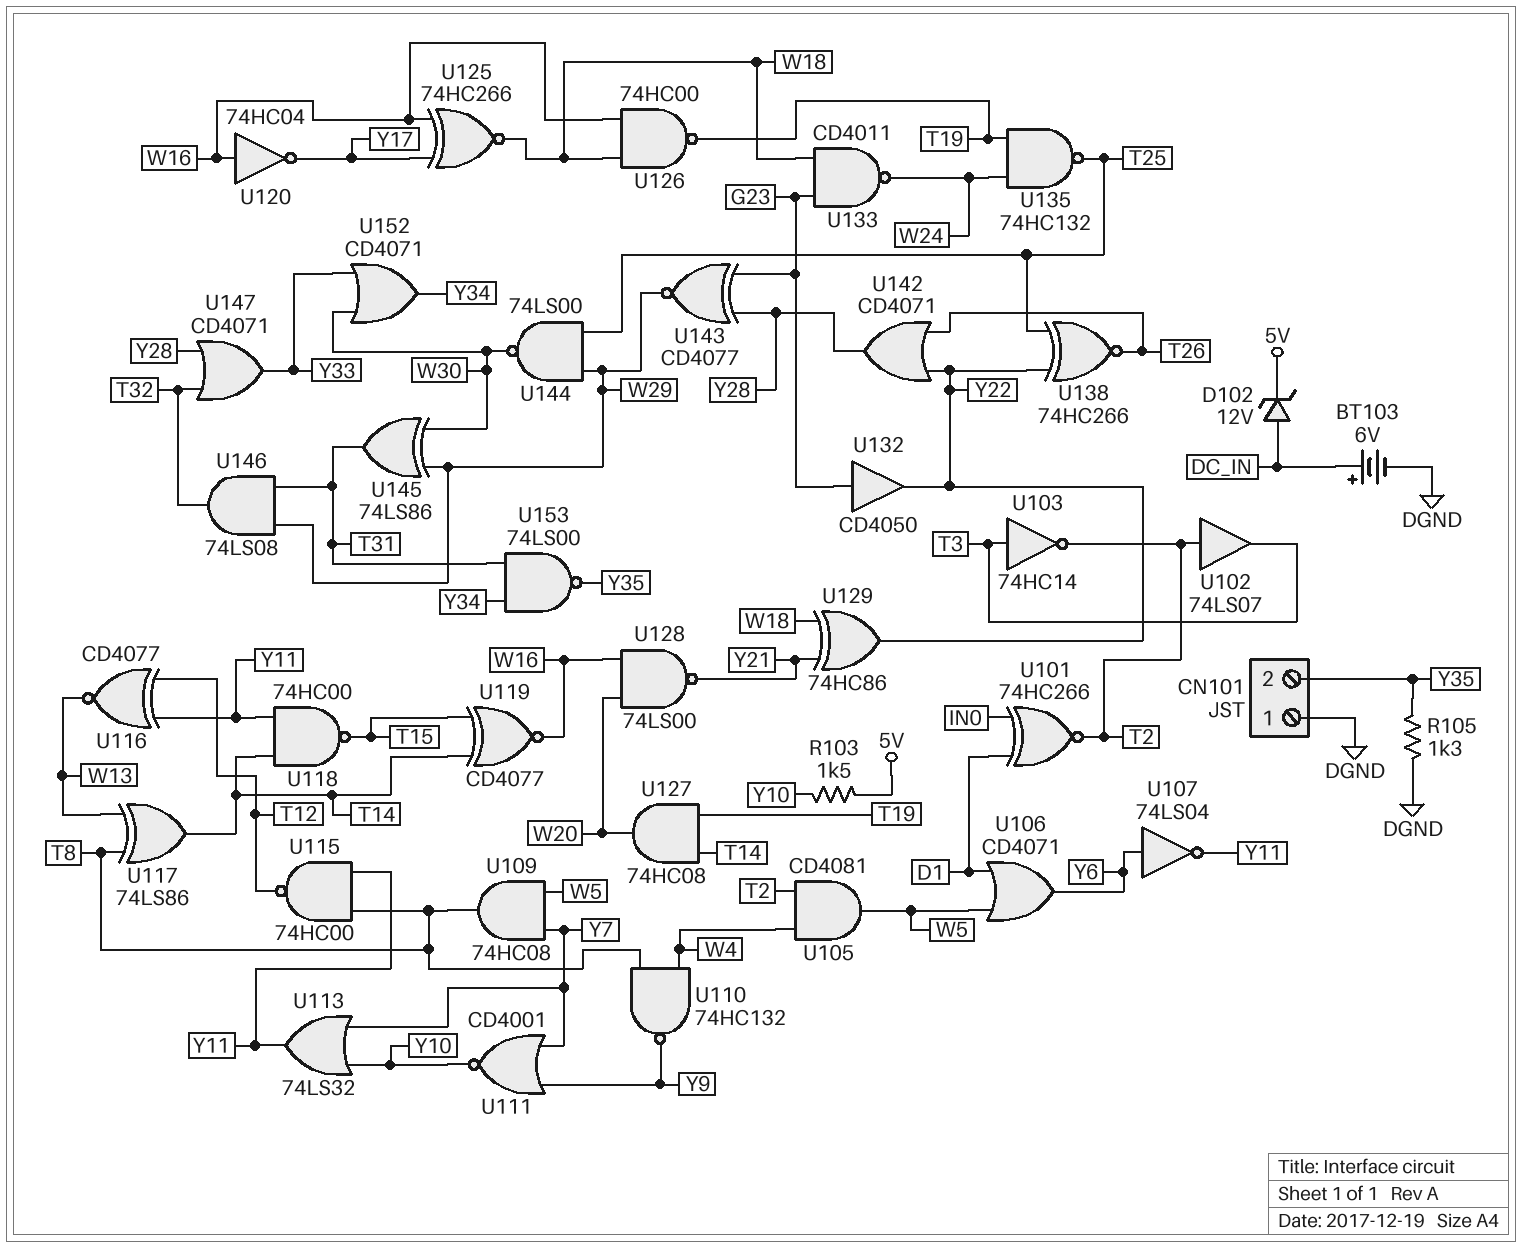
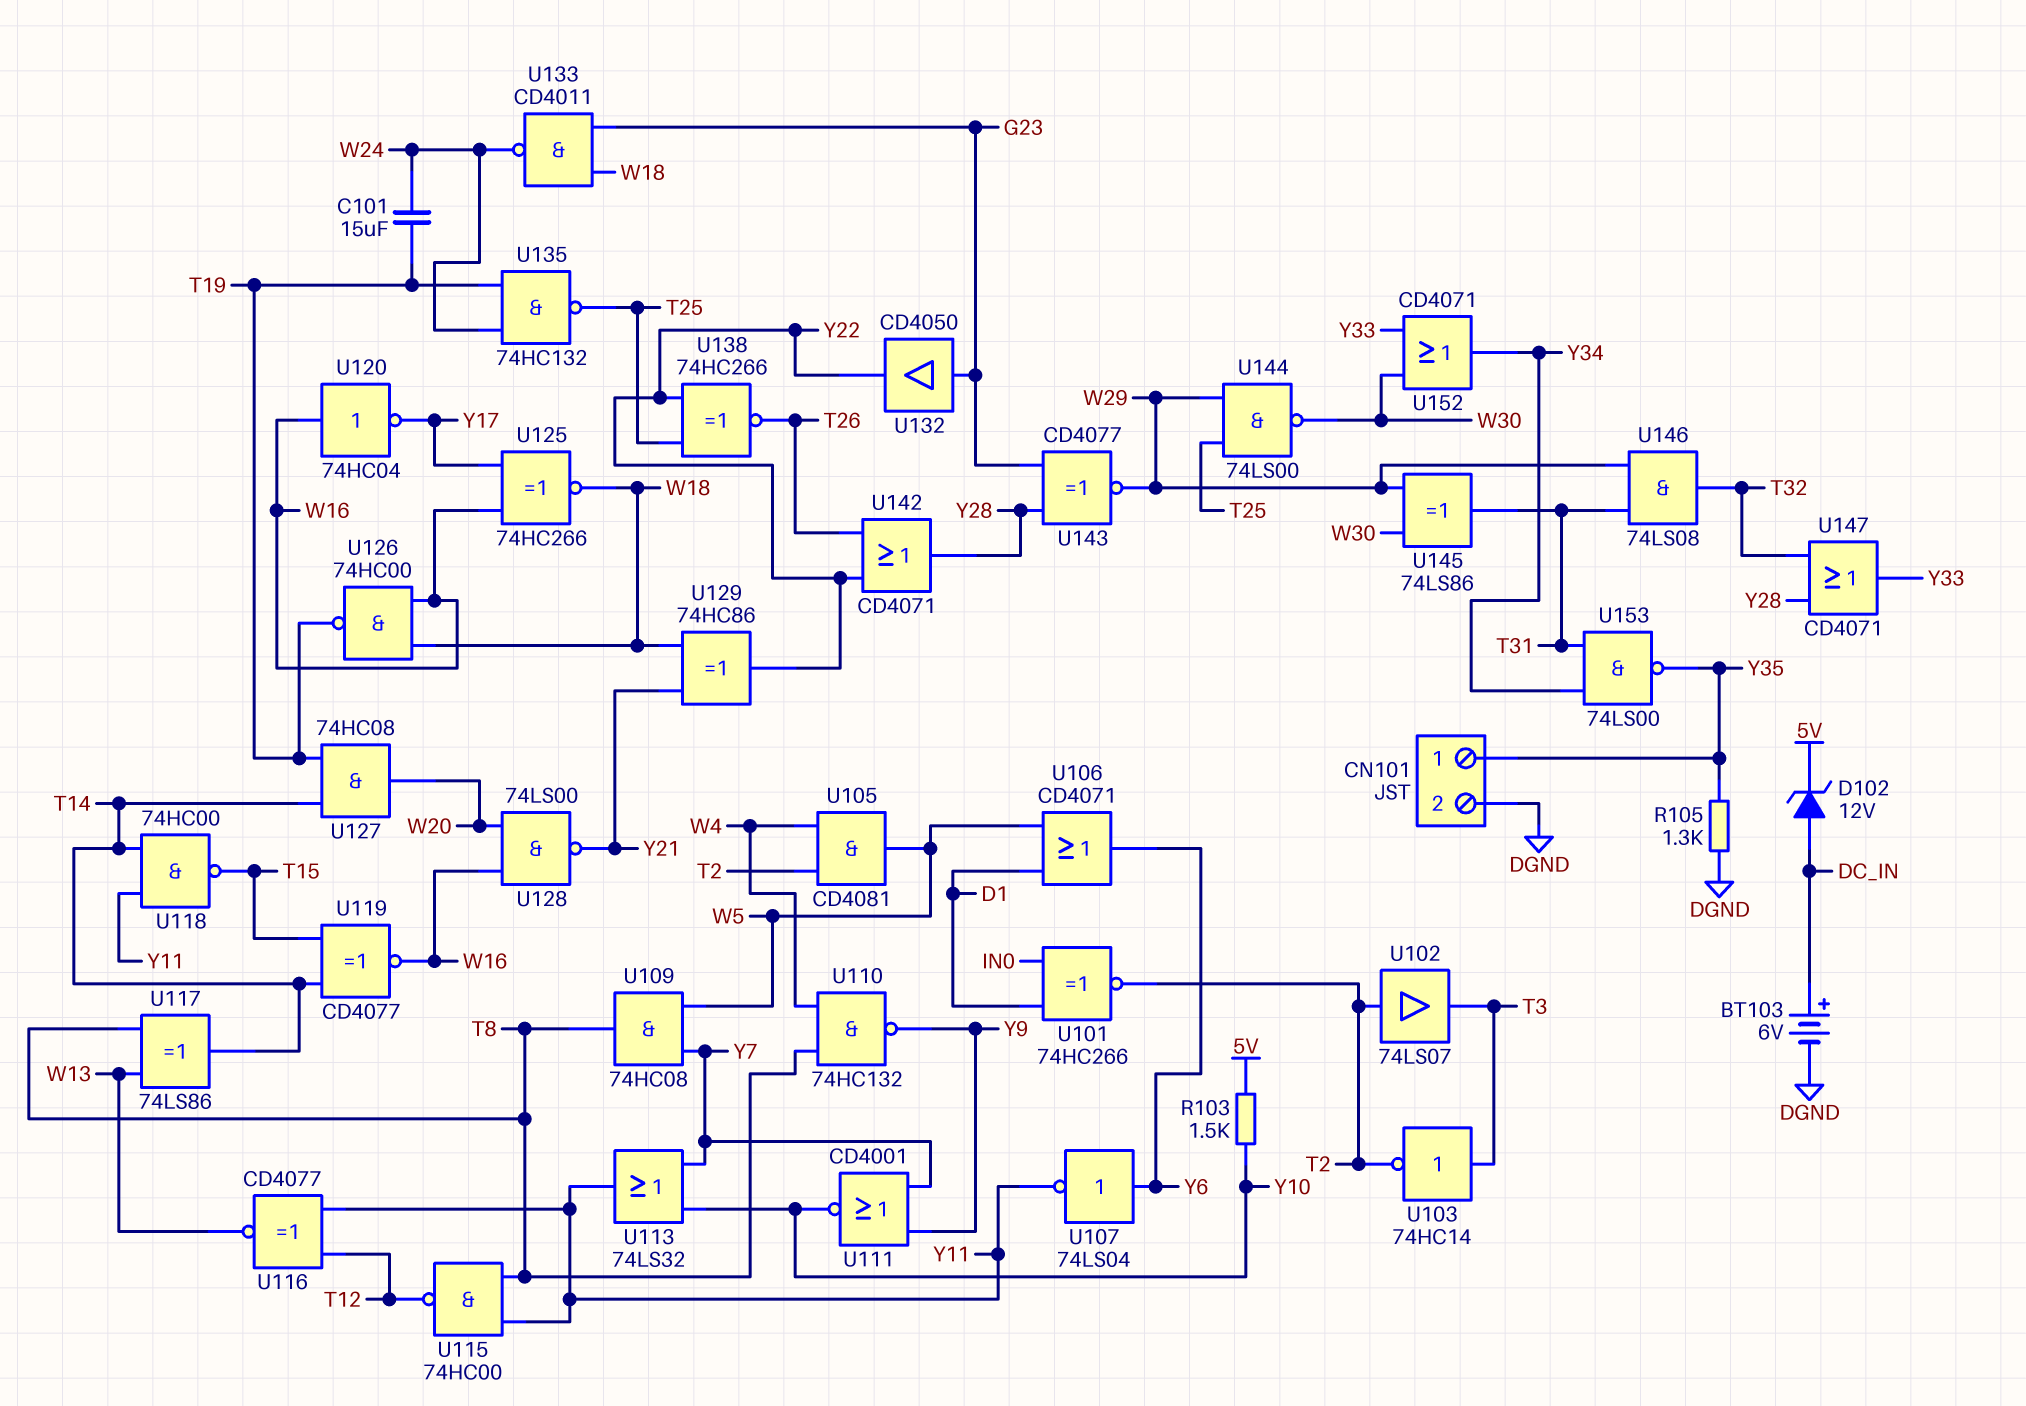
C101: none -> 15uF (T19, W24)
CN101 pin 1: DGND -> Y35
CN101 pin 2: Y35 -> DGND

